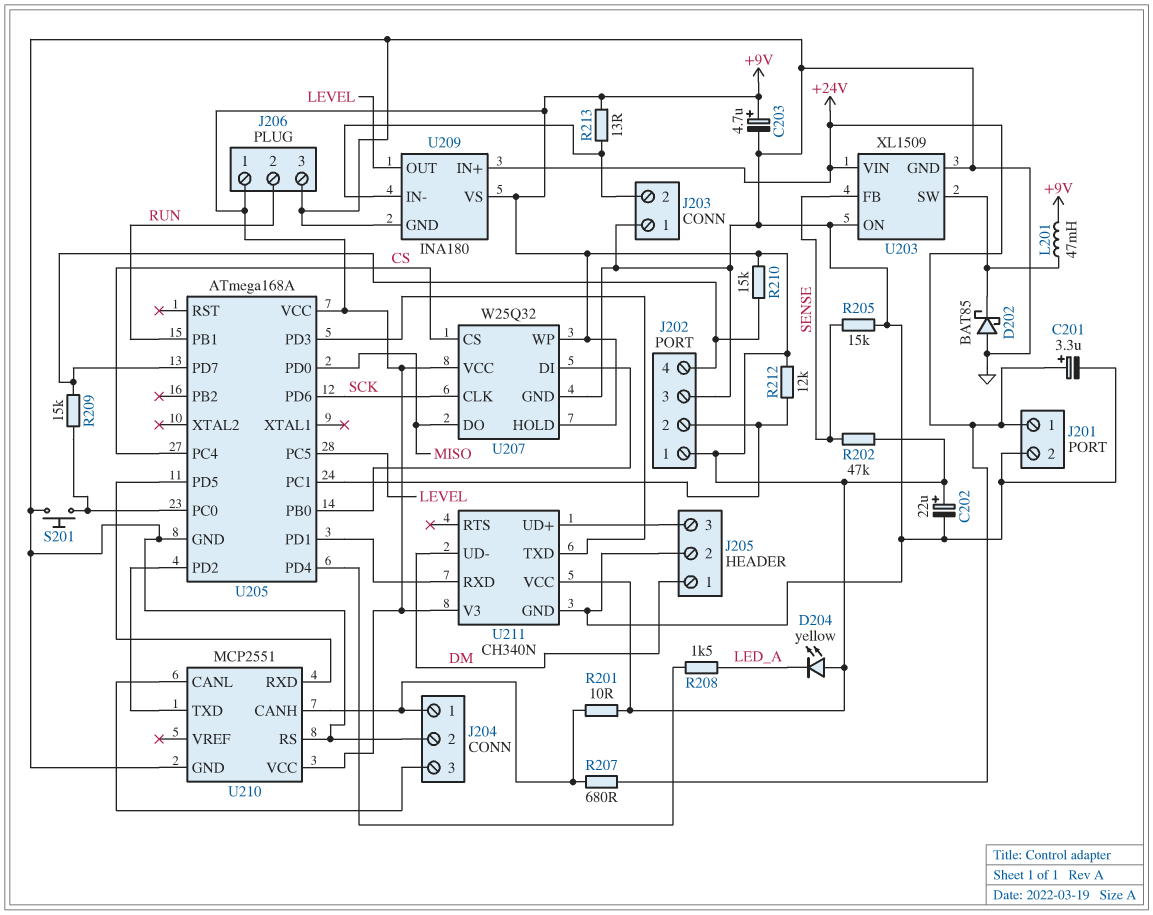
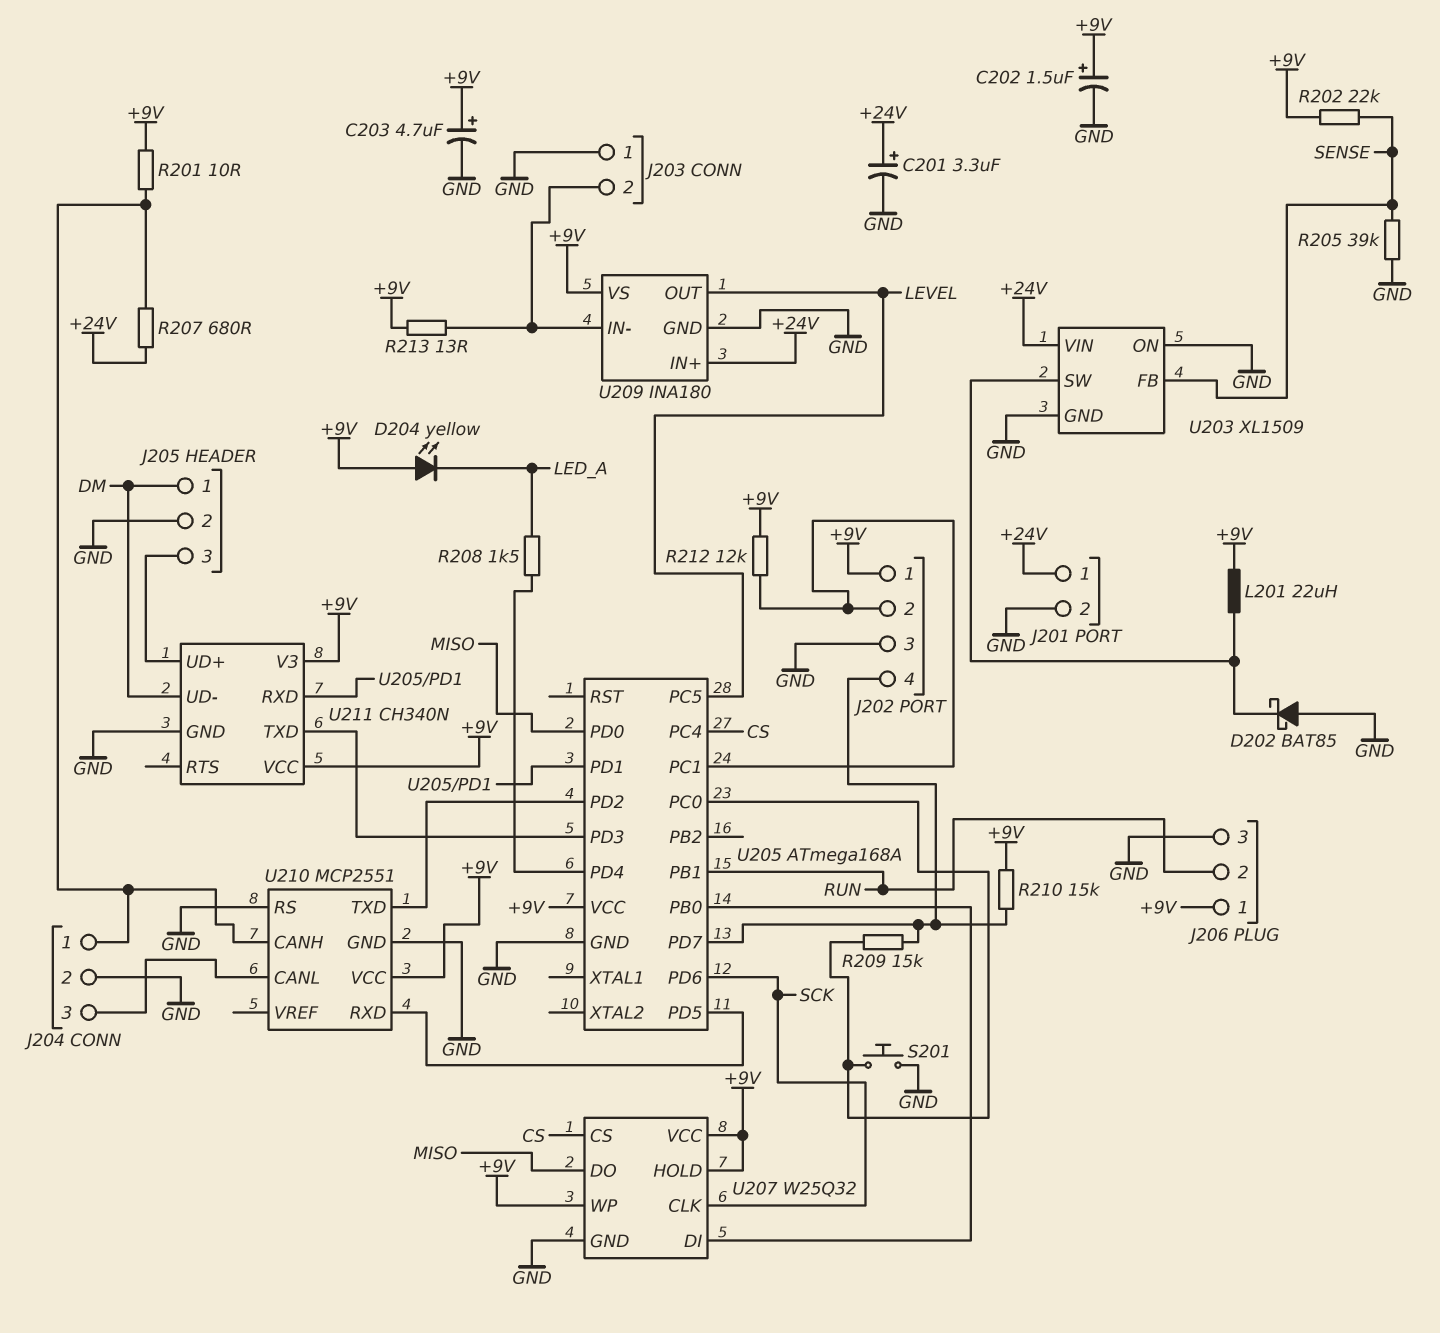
C202: 22uF (plus +9V, minus GND) -> 1.5uF (plus +9V, minus GND)
L201: 47mH (+9V, U203/SW) -> 22uH (+9V, U203/SW)
R202: 47k (+9V, SENSE) -> 22k (+9V, SENSE)
R205: 15k (GND, SENSE) -> 39k (GND, SENSE)

